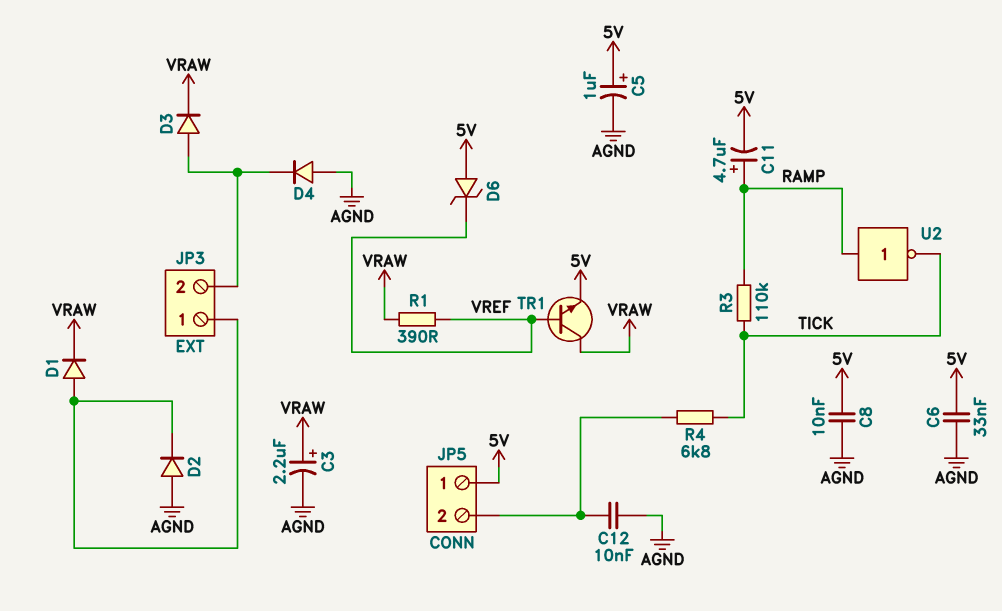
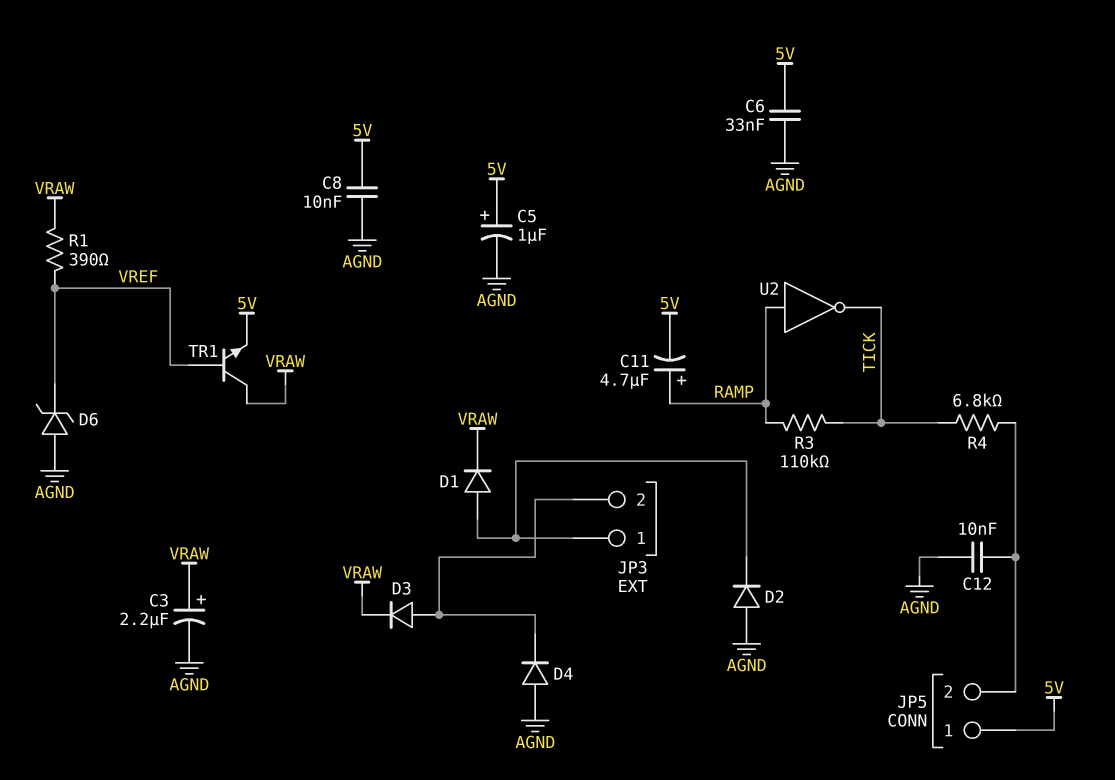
D6: zener (A 5V, K VREF) -> zener (A AGND, K VREF)

